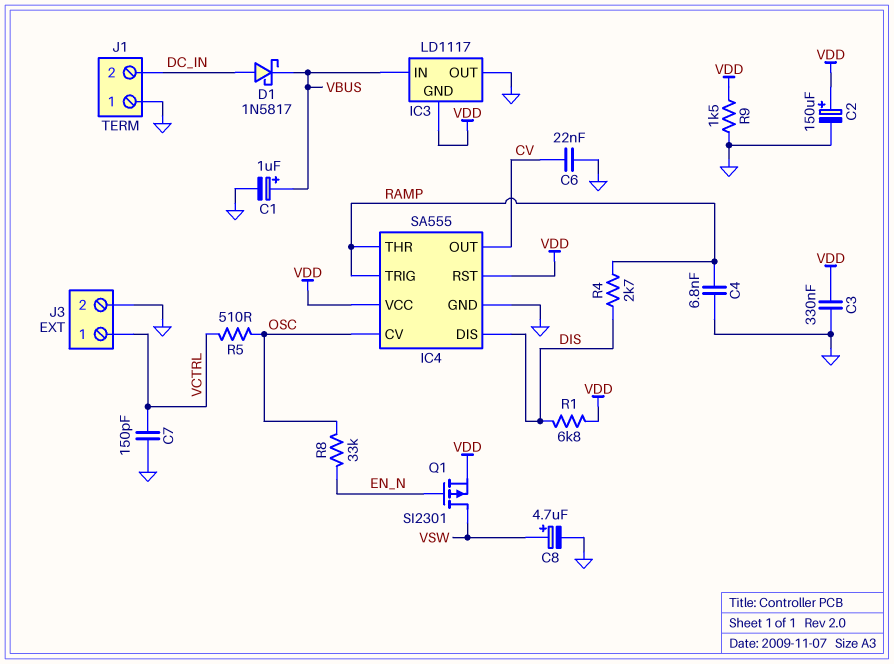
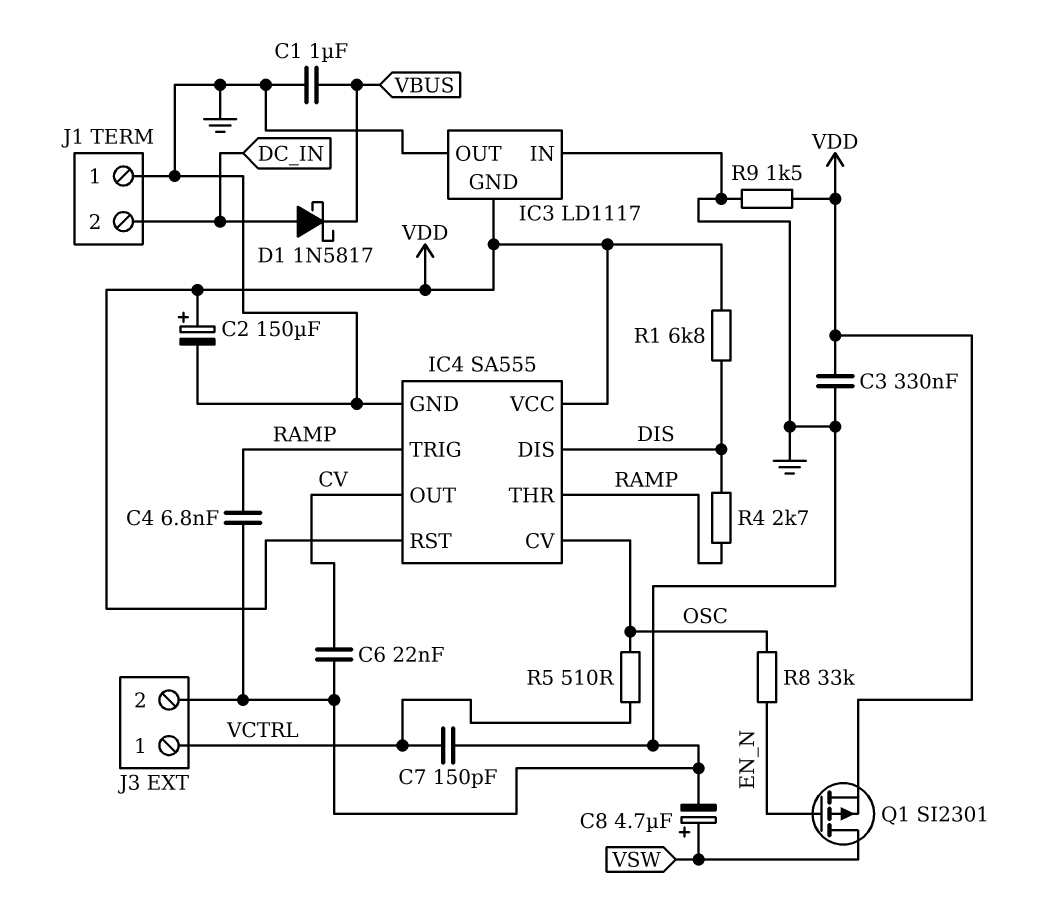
C1: 1uF (plus VBUS, minus GND) -> 1uF (GND, VBUS)
IC3 pin IN: VBUS -> GND

